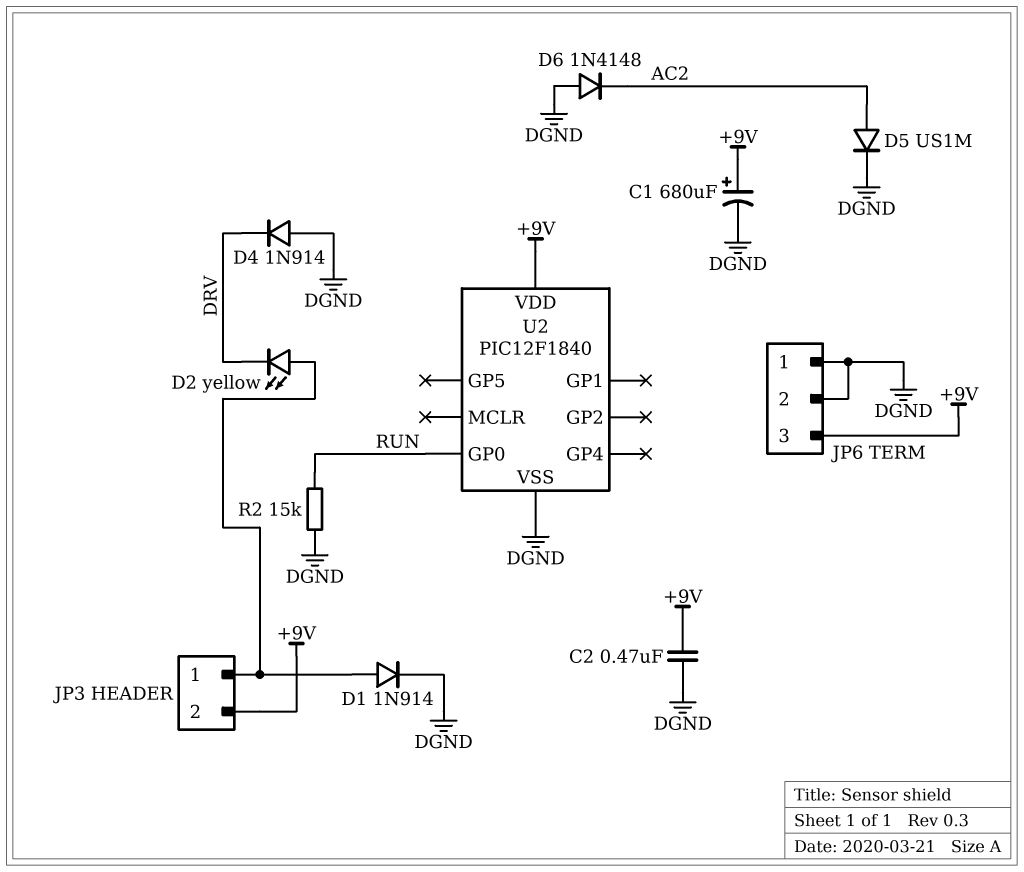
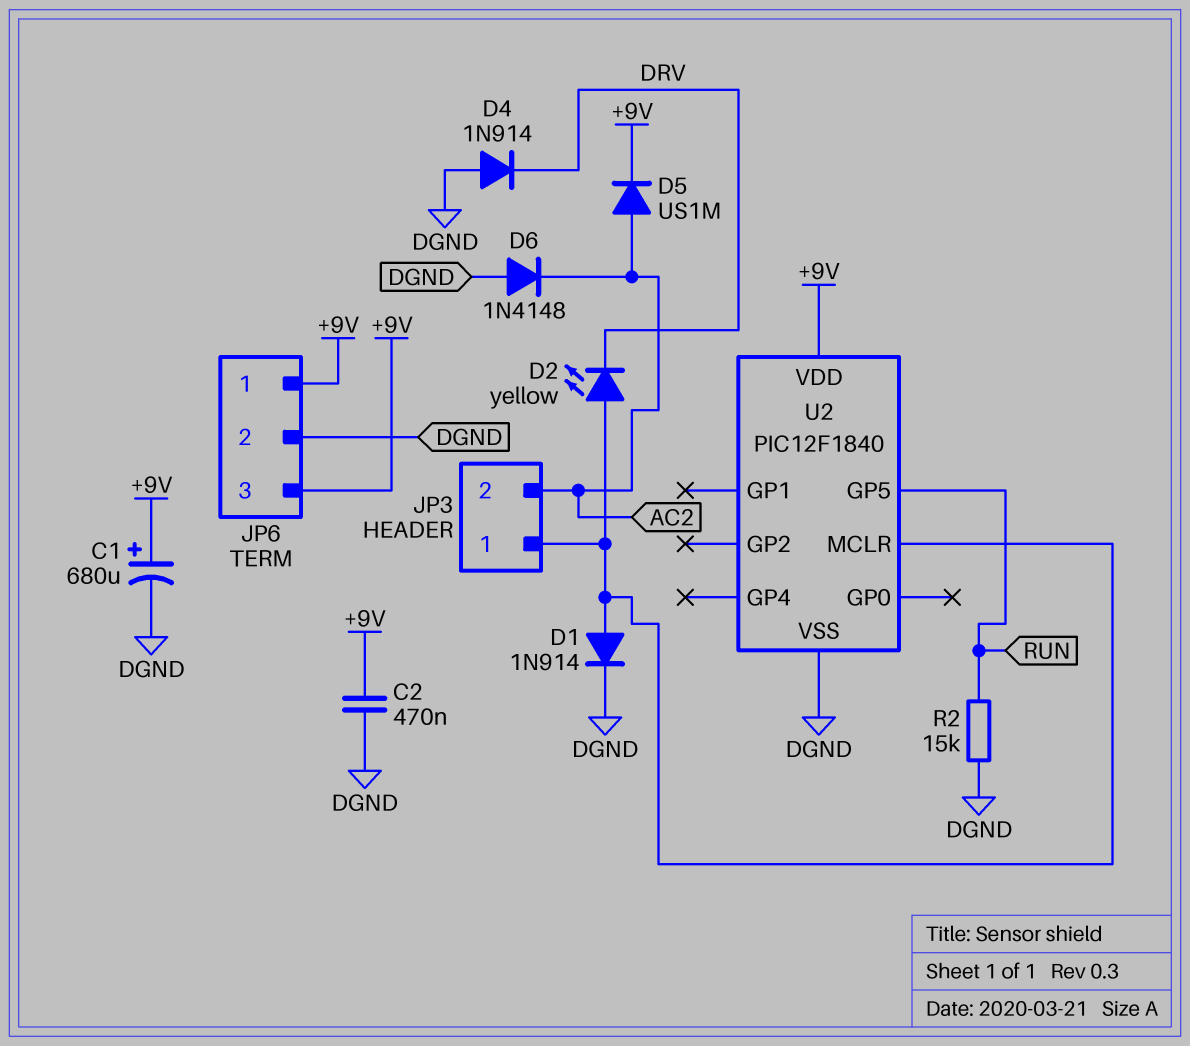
D5: diode US1M (A AC2, K DGND) -> diode US1M (A AC2, K +9V)
JP3 pin 2: +9V -> AC2
JP6 pin 1: DGND -> +9V
U2 pin GP0: RUN -> none
U2 pin GP5: none -> RUN
U2 pin MCLR: none -> JP3/1

